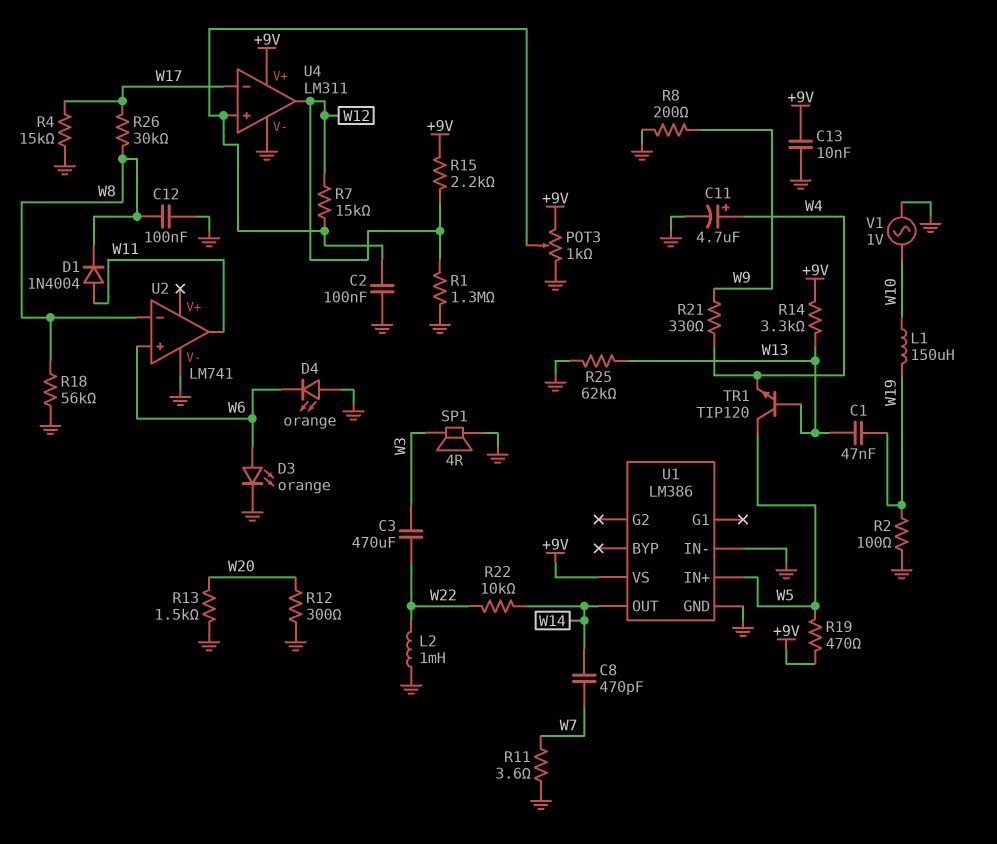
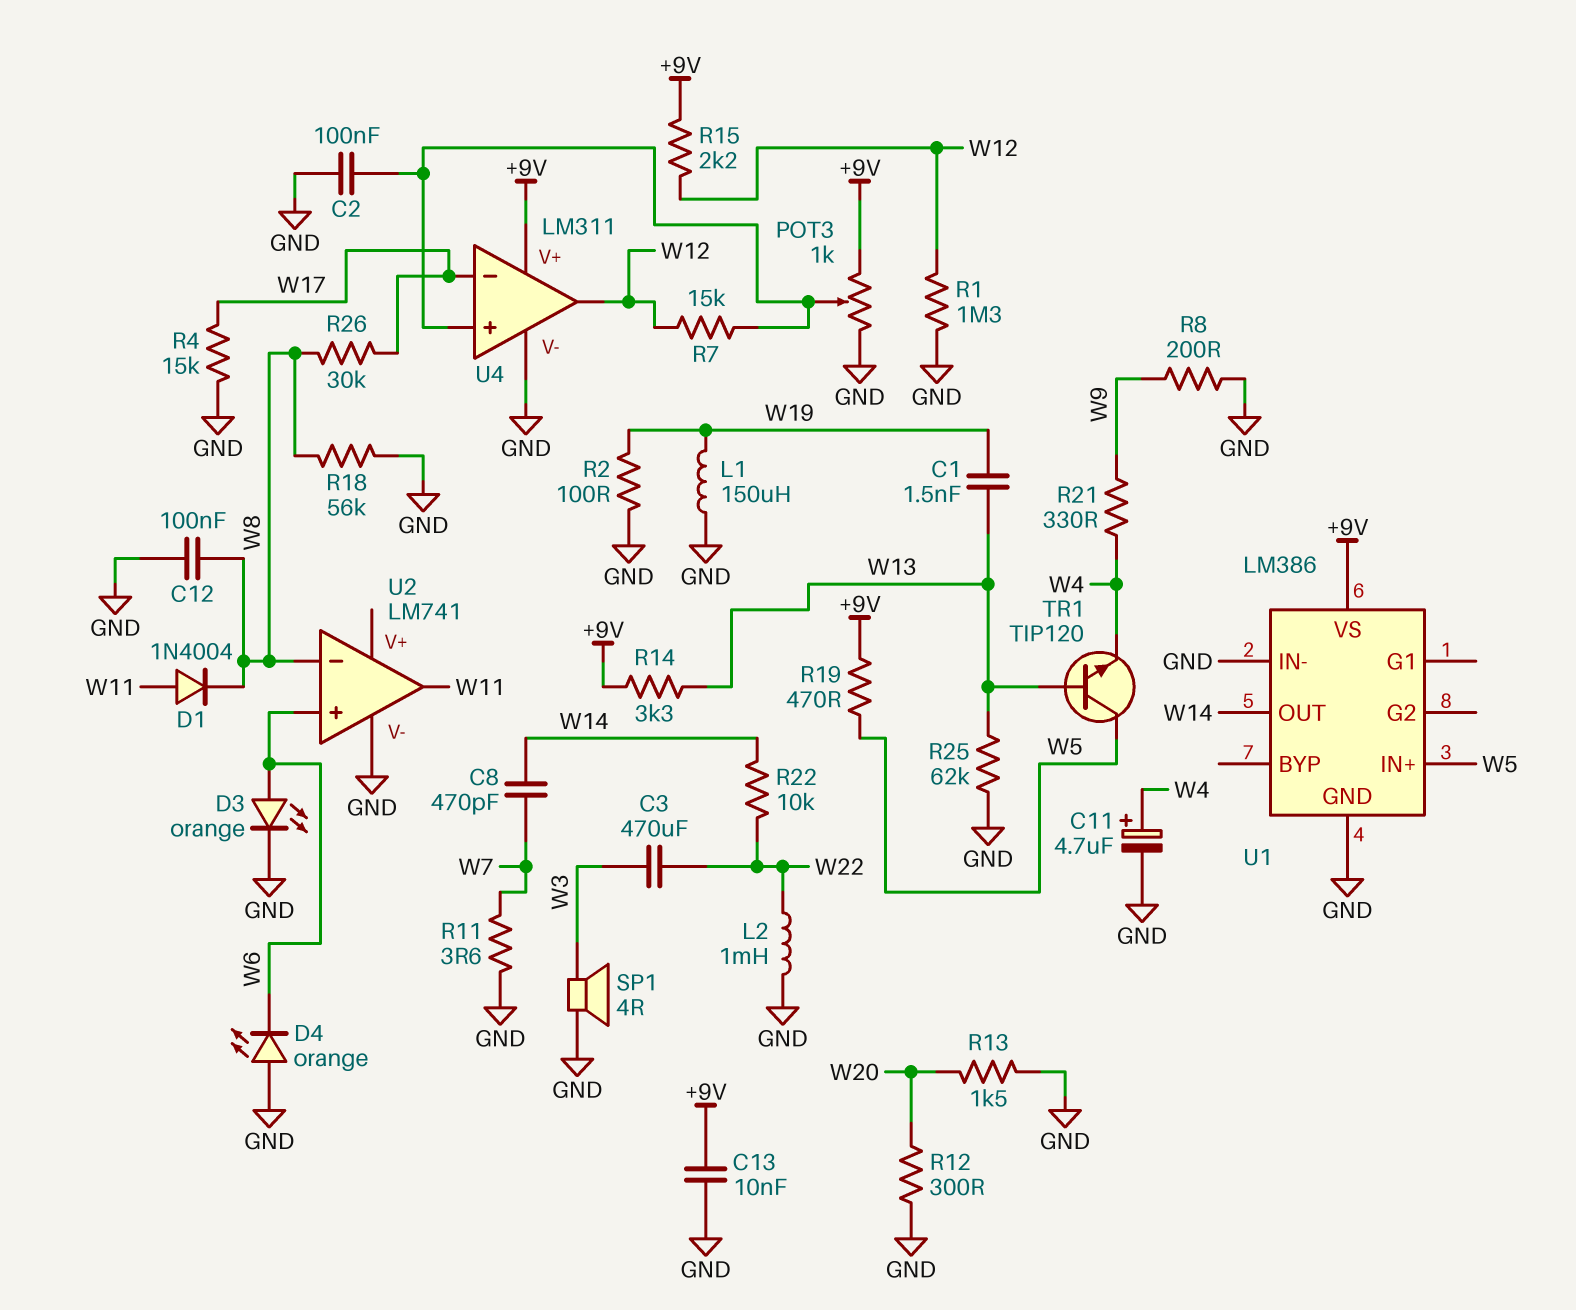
C1: 47nF (W13, W19) -> 1.5nF (W13, W19)
L1: 150uH (W10, W19) -> 150uH (GND, W19)
V1: AC 1V (GND, W10) -> none

